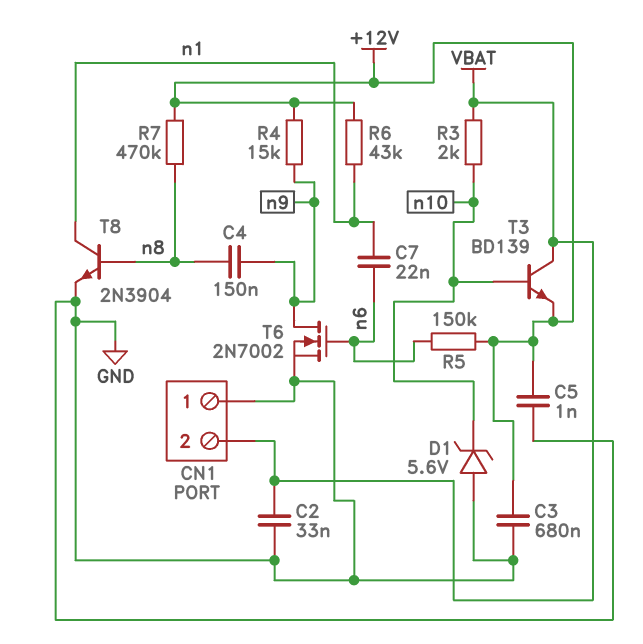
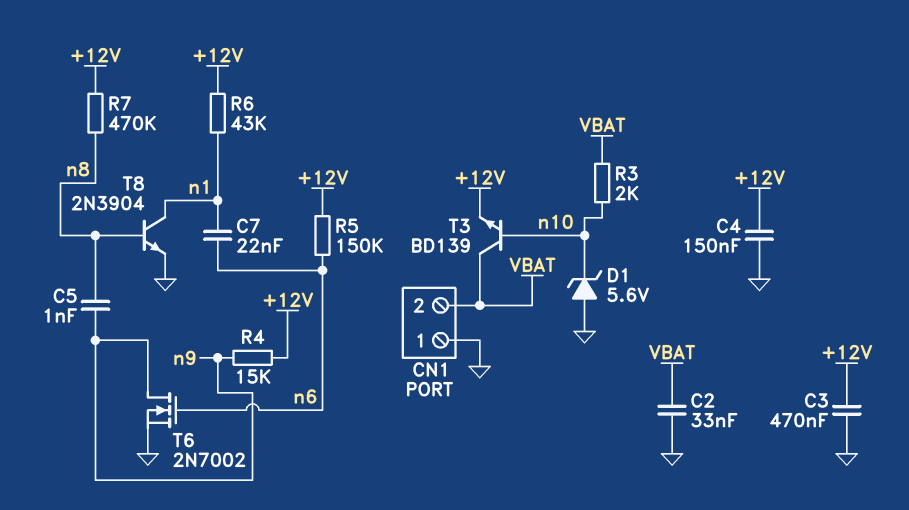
C3: 680nF (+12V, GND) -> 470nF (+12V, GND)
C4: 150nF (n8, n9) -> 150nF (+12V, GND)
C5: 1nF (+12V, GND) -> 1nF (n8, n9)

